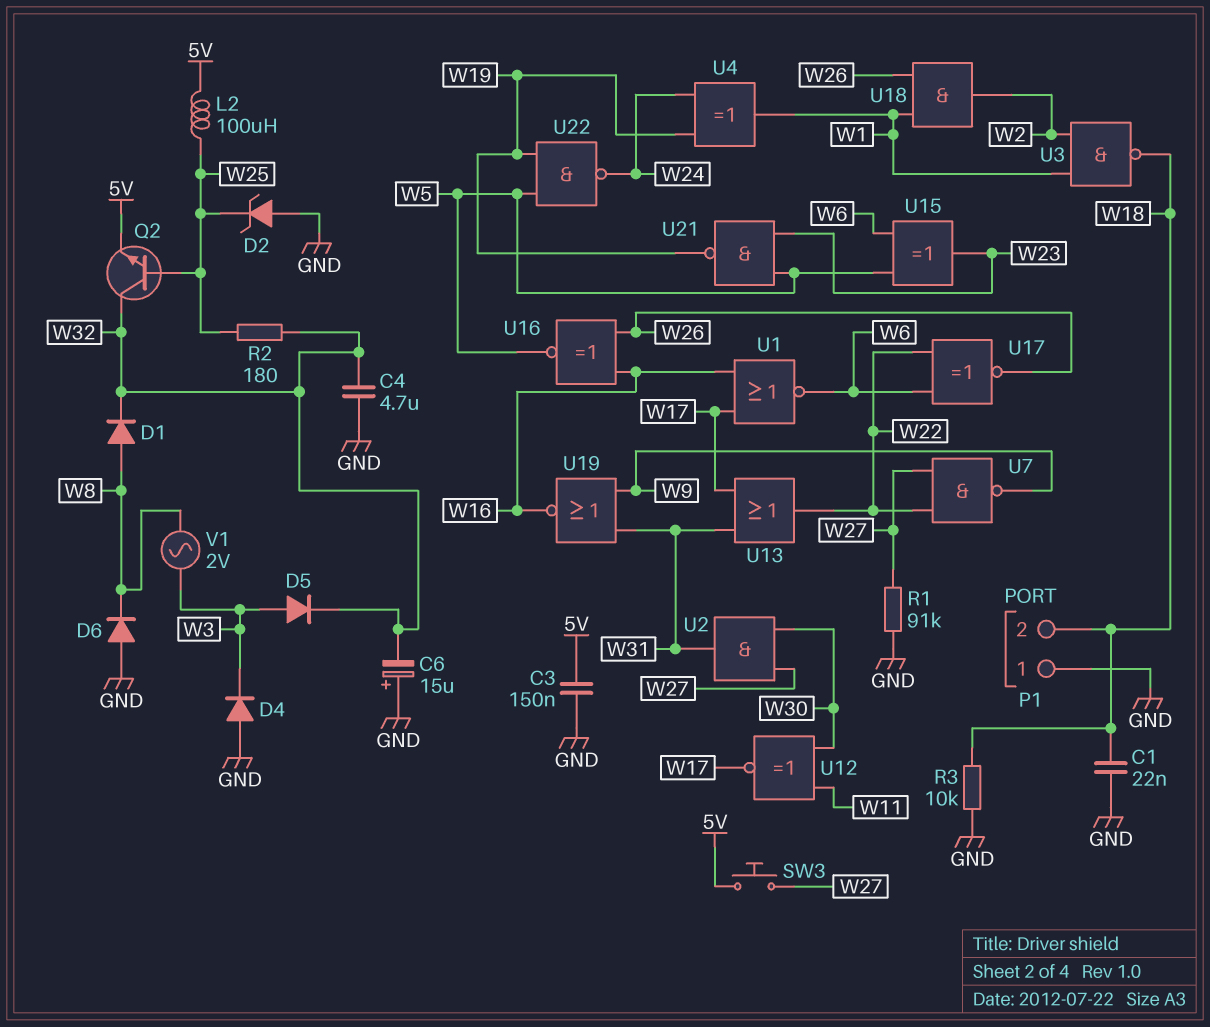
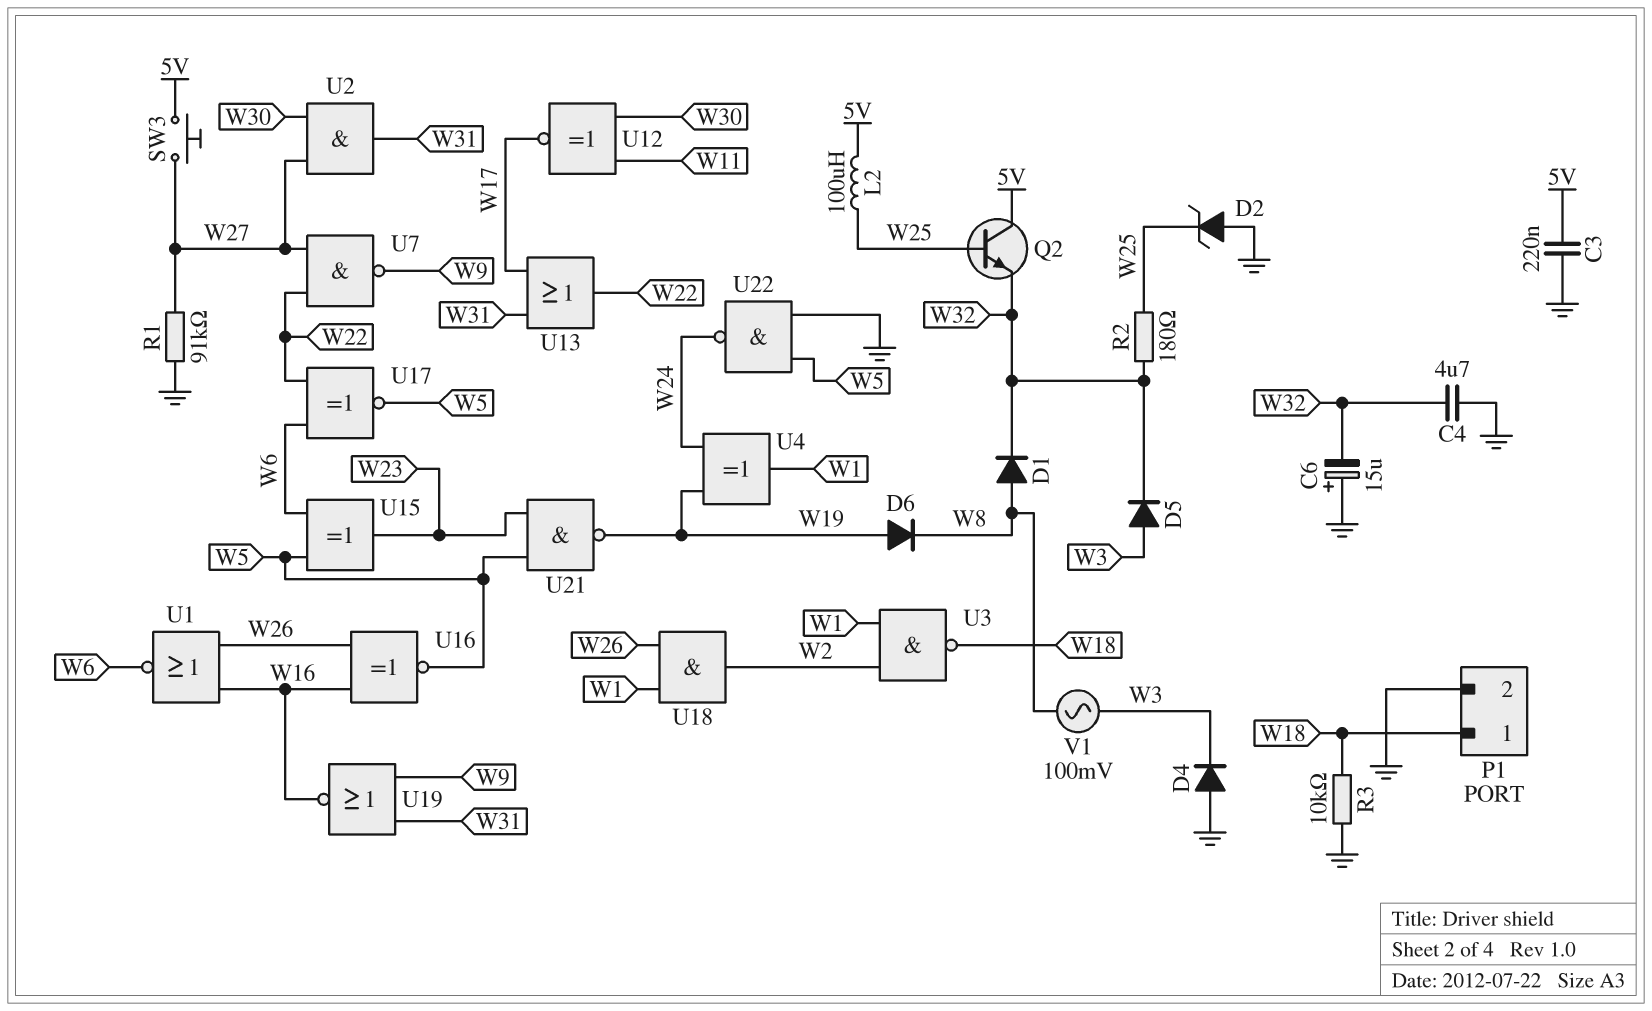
C1: 22nF (GND, W18) -> none
C3: 150nF (5V, GND) -> 220nF (5V, GND)
D6: diode (A GND, K W8) -> diode (A W19, K W8)
P1 pin 1: GND -> W18
P1 pin 2: W18 -> GND
Q2: NPN (B W25, C W32, E 5V) -> NPN (B W25, C 5V, E W32)
U1: NOR (in W16, in W17, out W6) -> NOR (in W16, in W26, out W6)
U17: XNOR (in W6, in W22, out W26) -> XNOR (in W6, in W22, out W5)
U22: NAND (in W5, in W19, out W24) -> NAND (in GND, in W5, out W24)
V1: AC 2V (W3, W8) -> AC 100mV (W3, W8)

